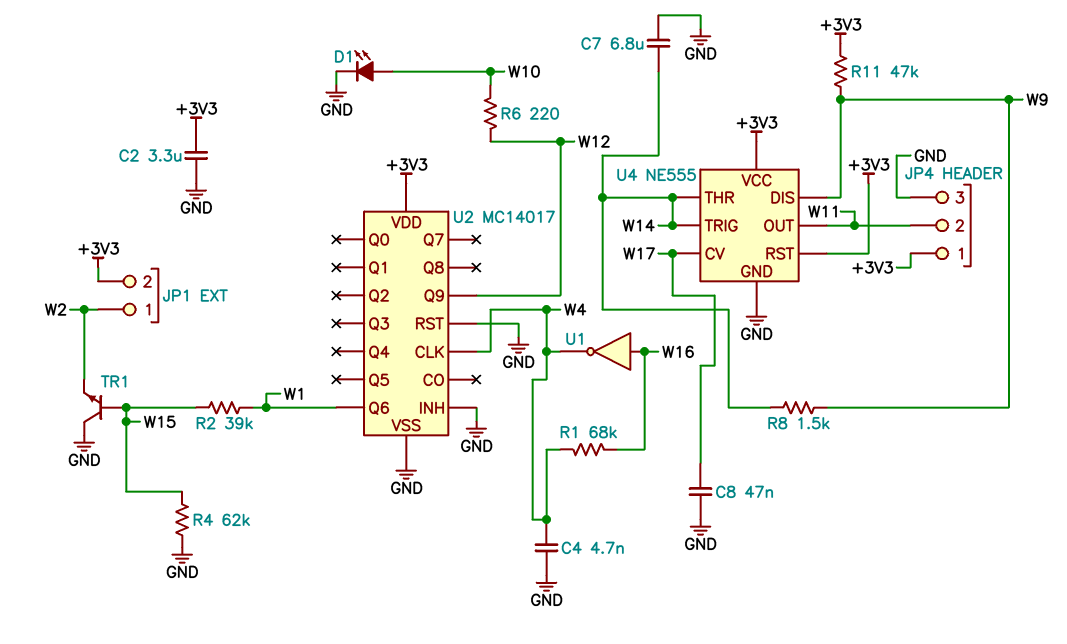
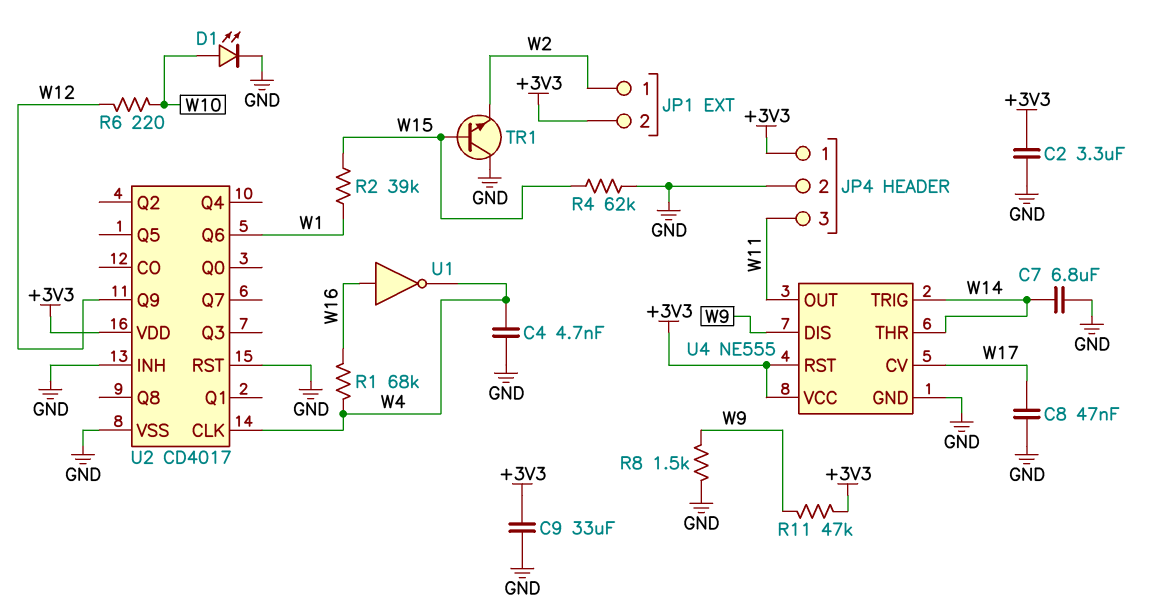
C9: none -> 33uF (+3V3, GND)
JP4 pin 2: W11 -> GND
JP4 pin 3: GND -> W11
R8: 1.5k (W9, W14) -> 1.5k (GND, W9)
U2: MC14017 -> CD4017

